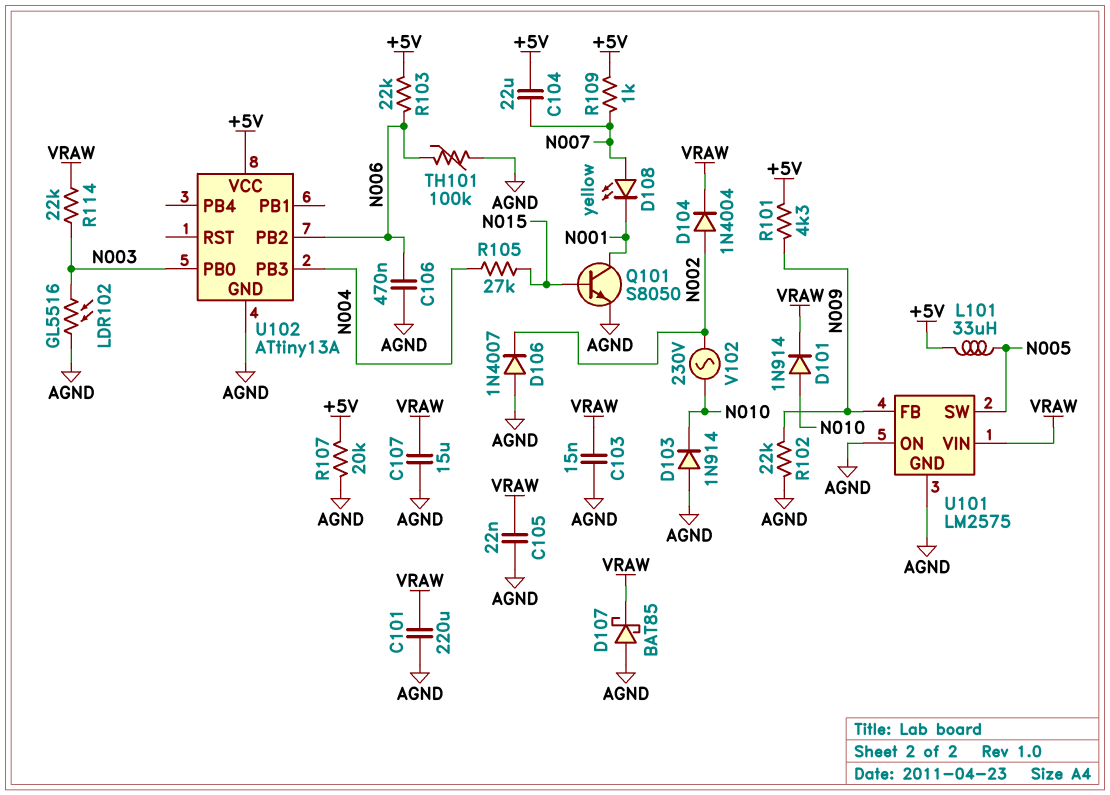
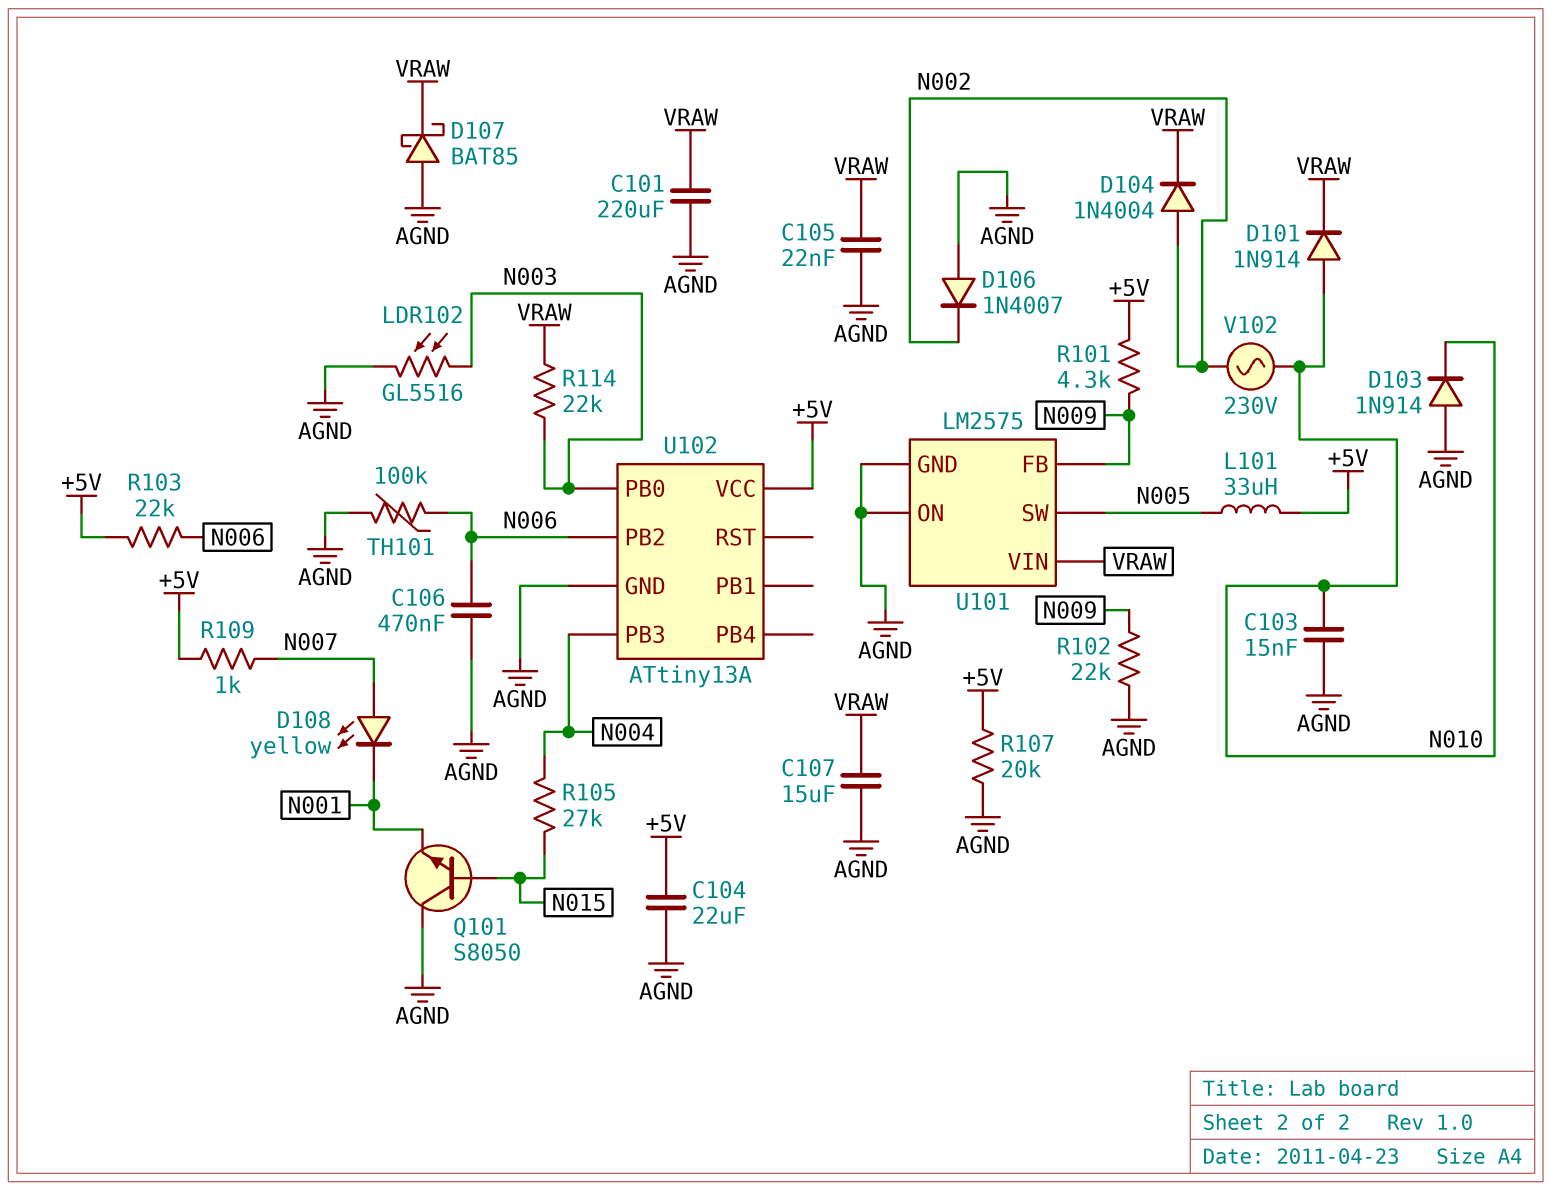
C103: 15nF (AGND, VRAW) -> 15nF (AGND, N010)
C104: 22uF (+5V, N007) -> 22uF (+5V, AGND)
Q101: NPN S8050 (B N015, C N001, E AGND) -> NPN S8050 (B N015, C AGND, E N001)

